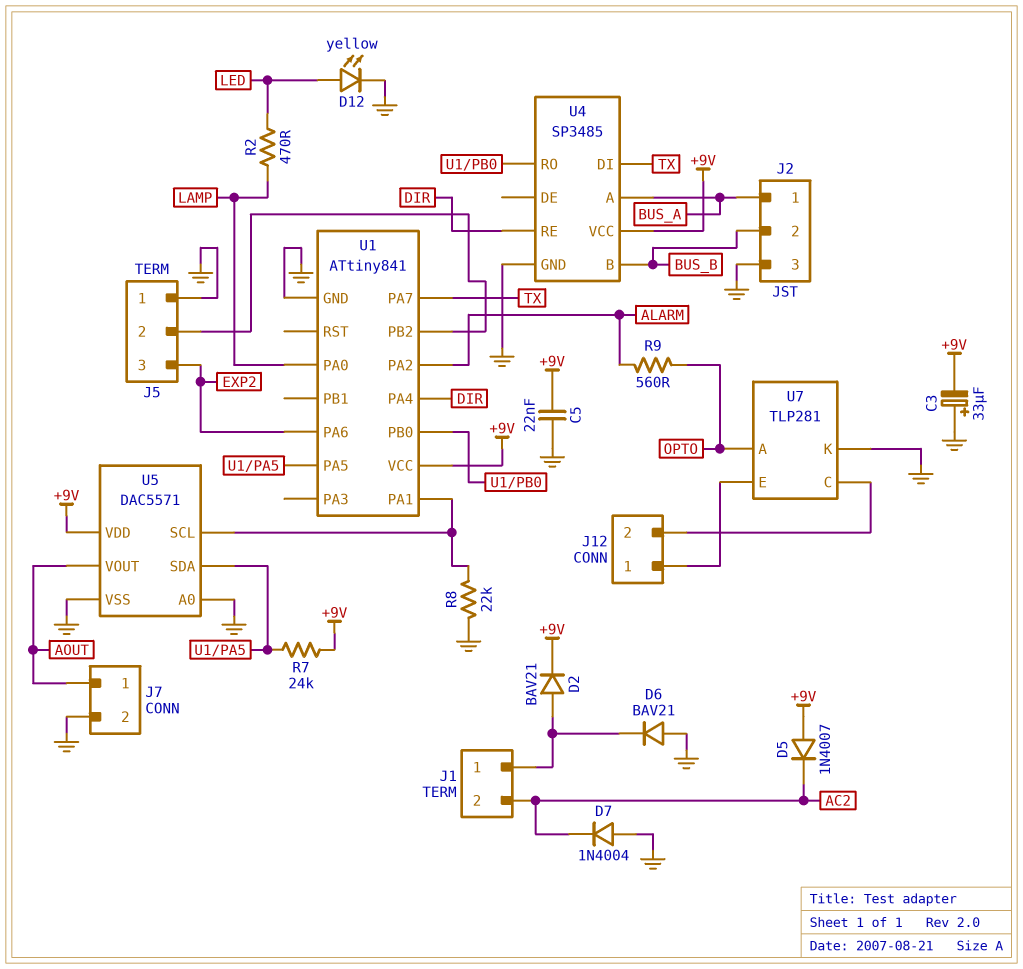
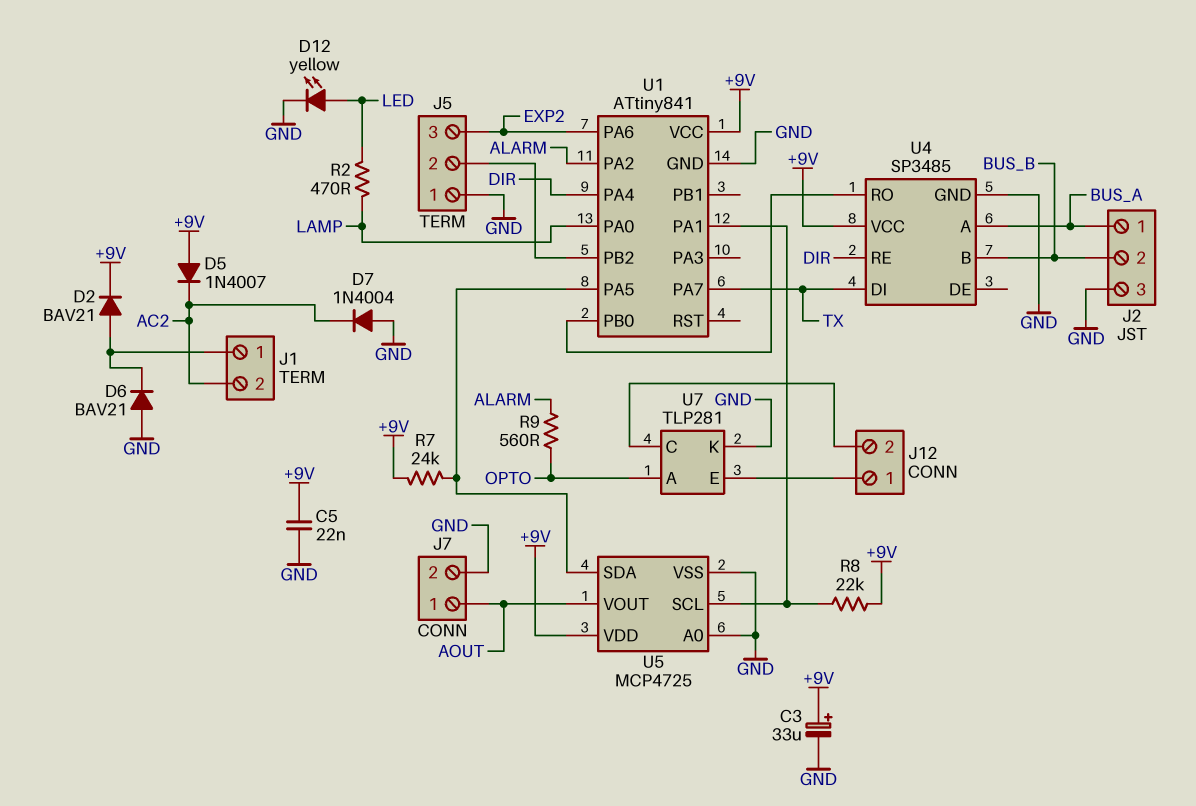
C3: 33uF (plus GND, minus +9V) -> 33uF (plus +9V, minus GND)
R8: 22k (GND, U1/PA1) -> 22k (+9V, U1/PA1)
U5: DAC5571 -> MCP4725

